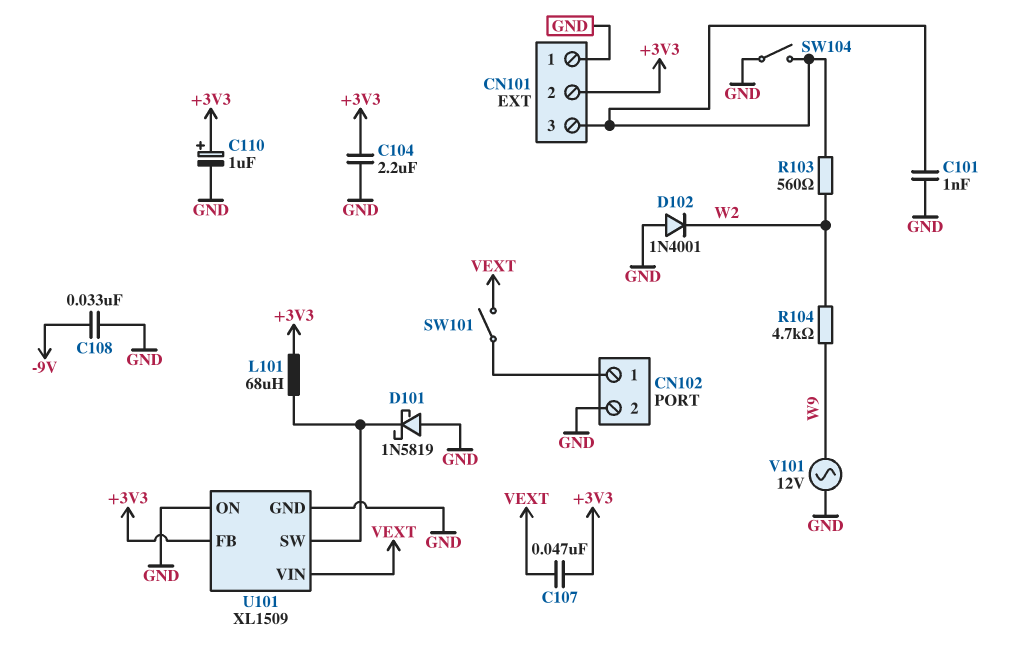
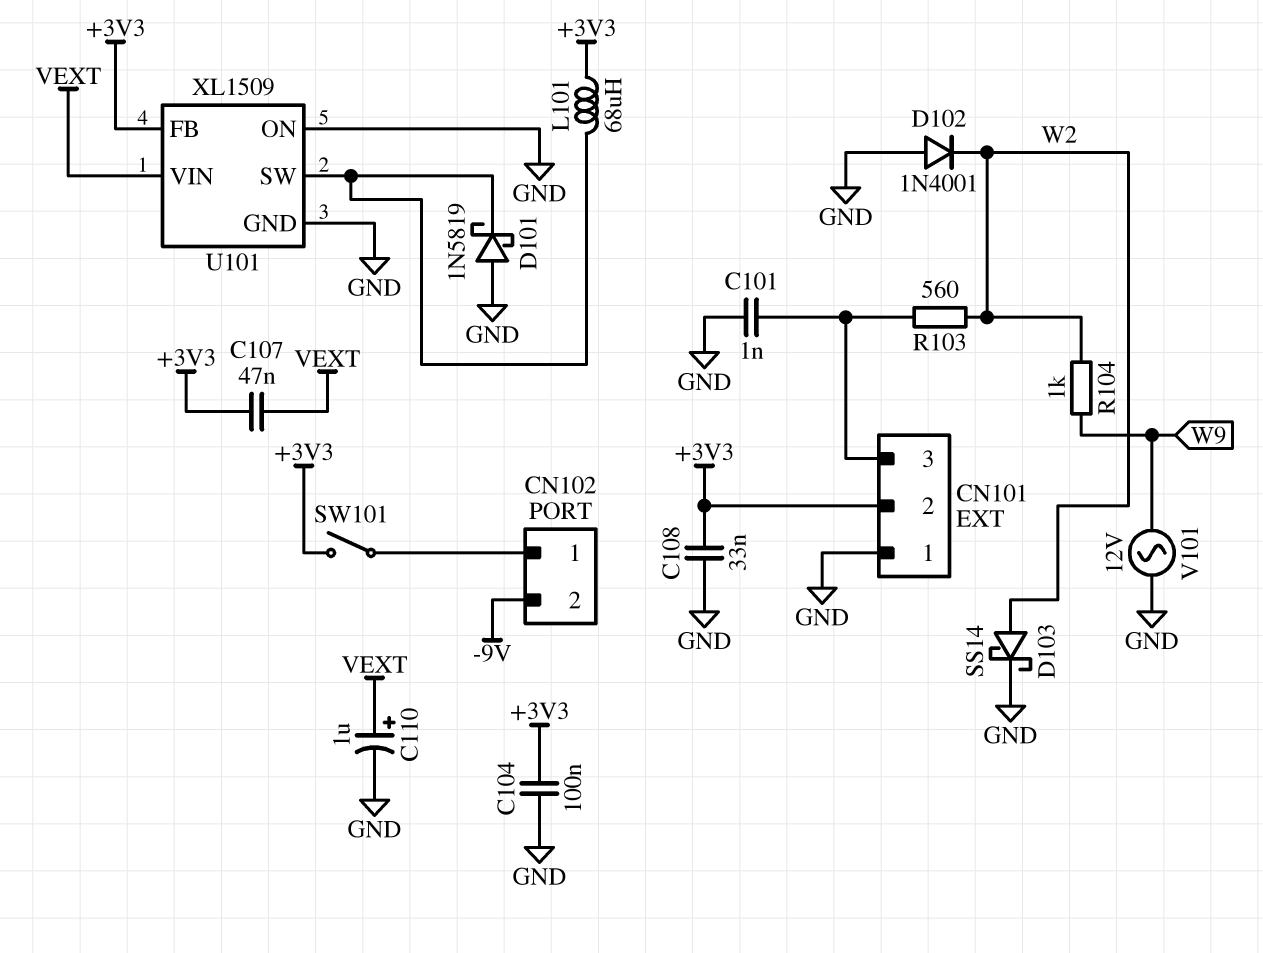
C104: 2.2uF (+3V3, GND) -> 100nF (+3V3, GND)
C108: 33nF (-9V, GND) -> 33nF (+3V3, GND)
C110: 1uF (plus +3V3, minus GND) -> 1uF (plus VEXT, minus GND)
CN102 pin 2: GND -> -9V
D103: none -> schottky SS14 (A W2, K GND)
R104: 4.7k (W2, W9) -> 1k (W2, W9)
SW101: switch (CN102/1, VEXT) -> switch (+3V3, CN102/1)
SW104: switch (CN101/3, GND) -> none

